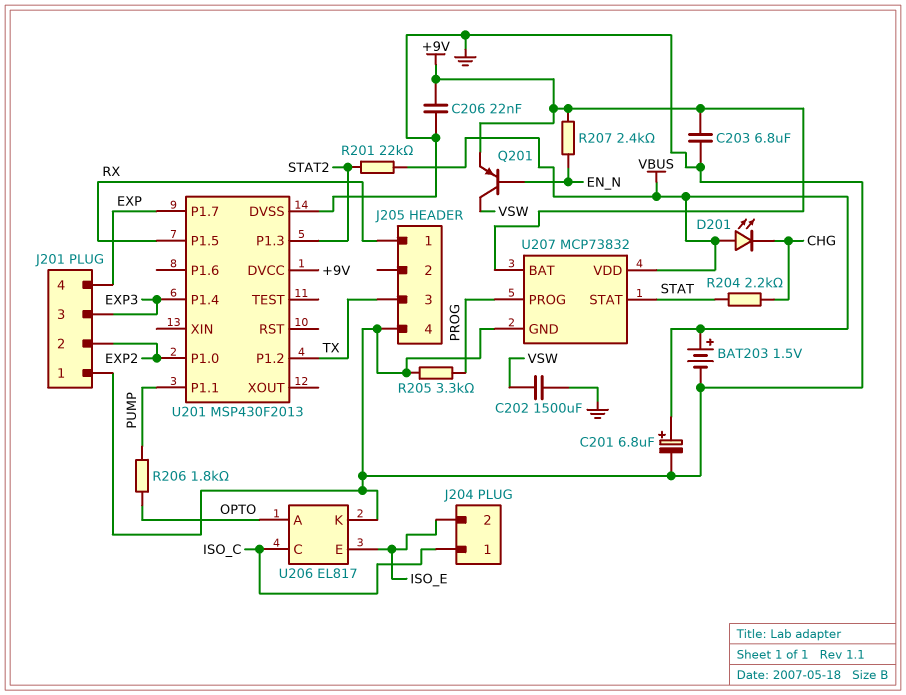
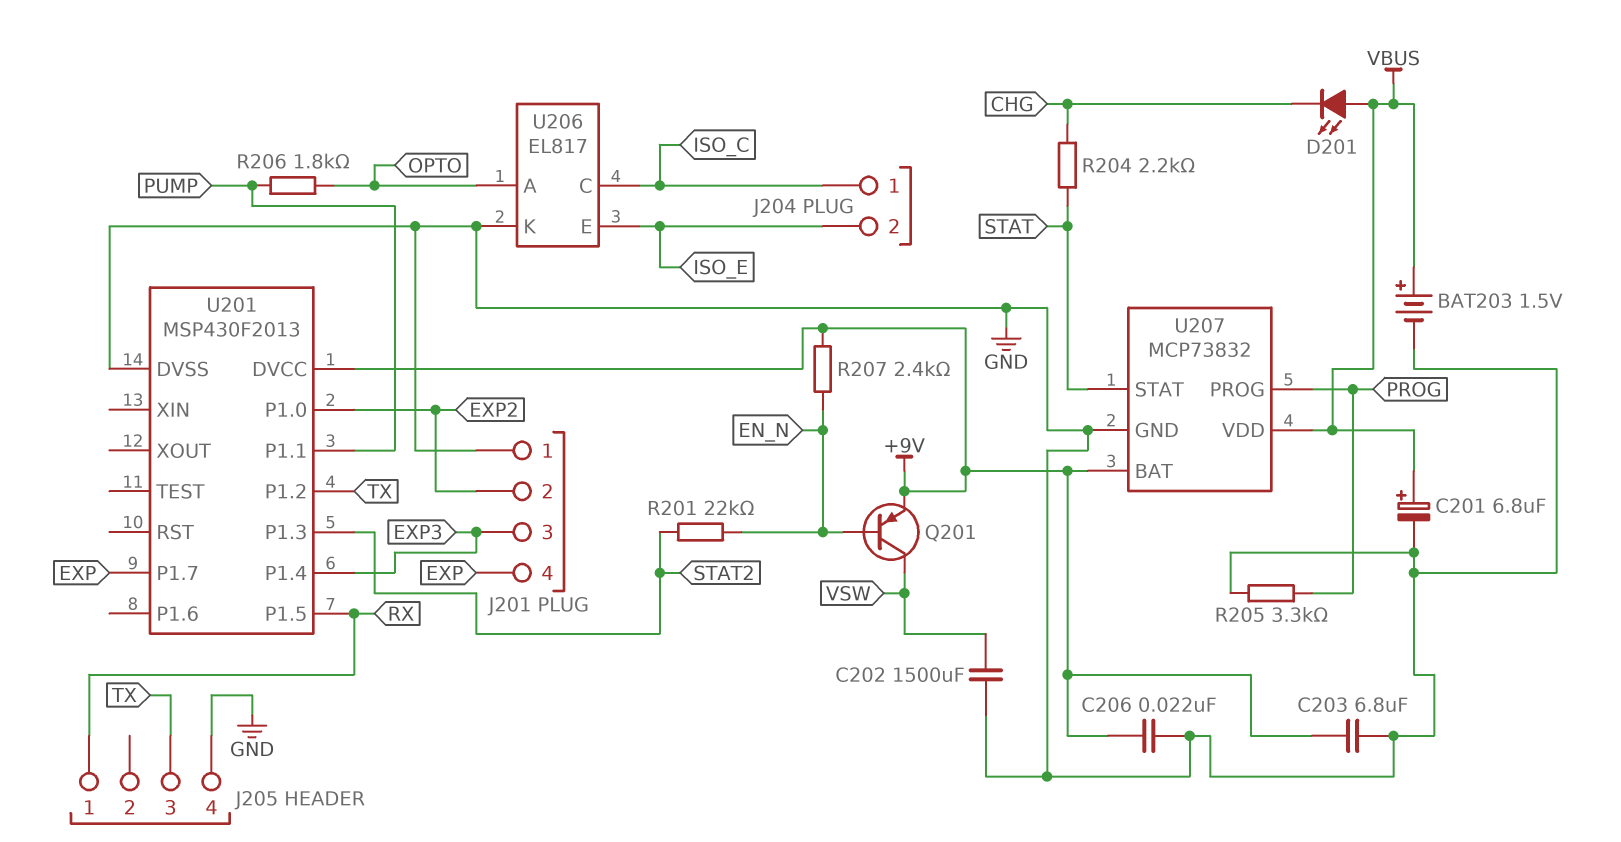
R201: 22k (STAT2, VBUS) -> 22k (EN_N, STAT2)

